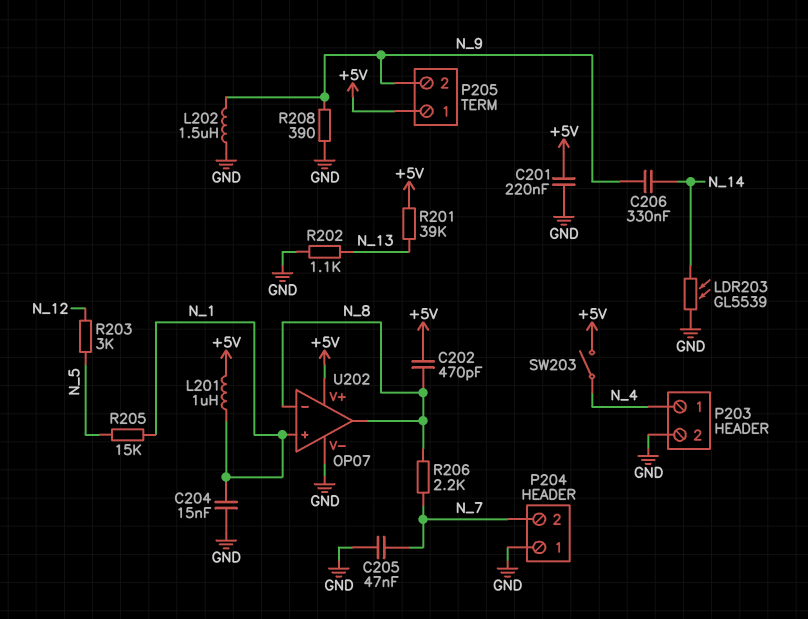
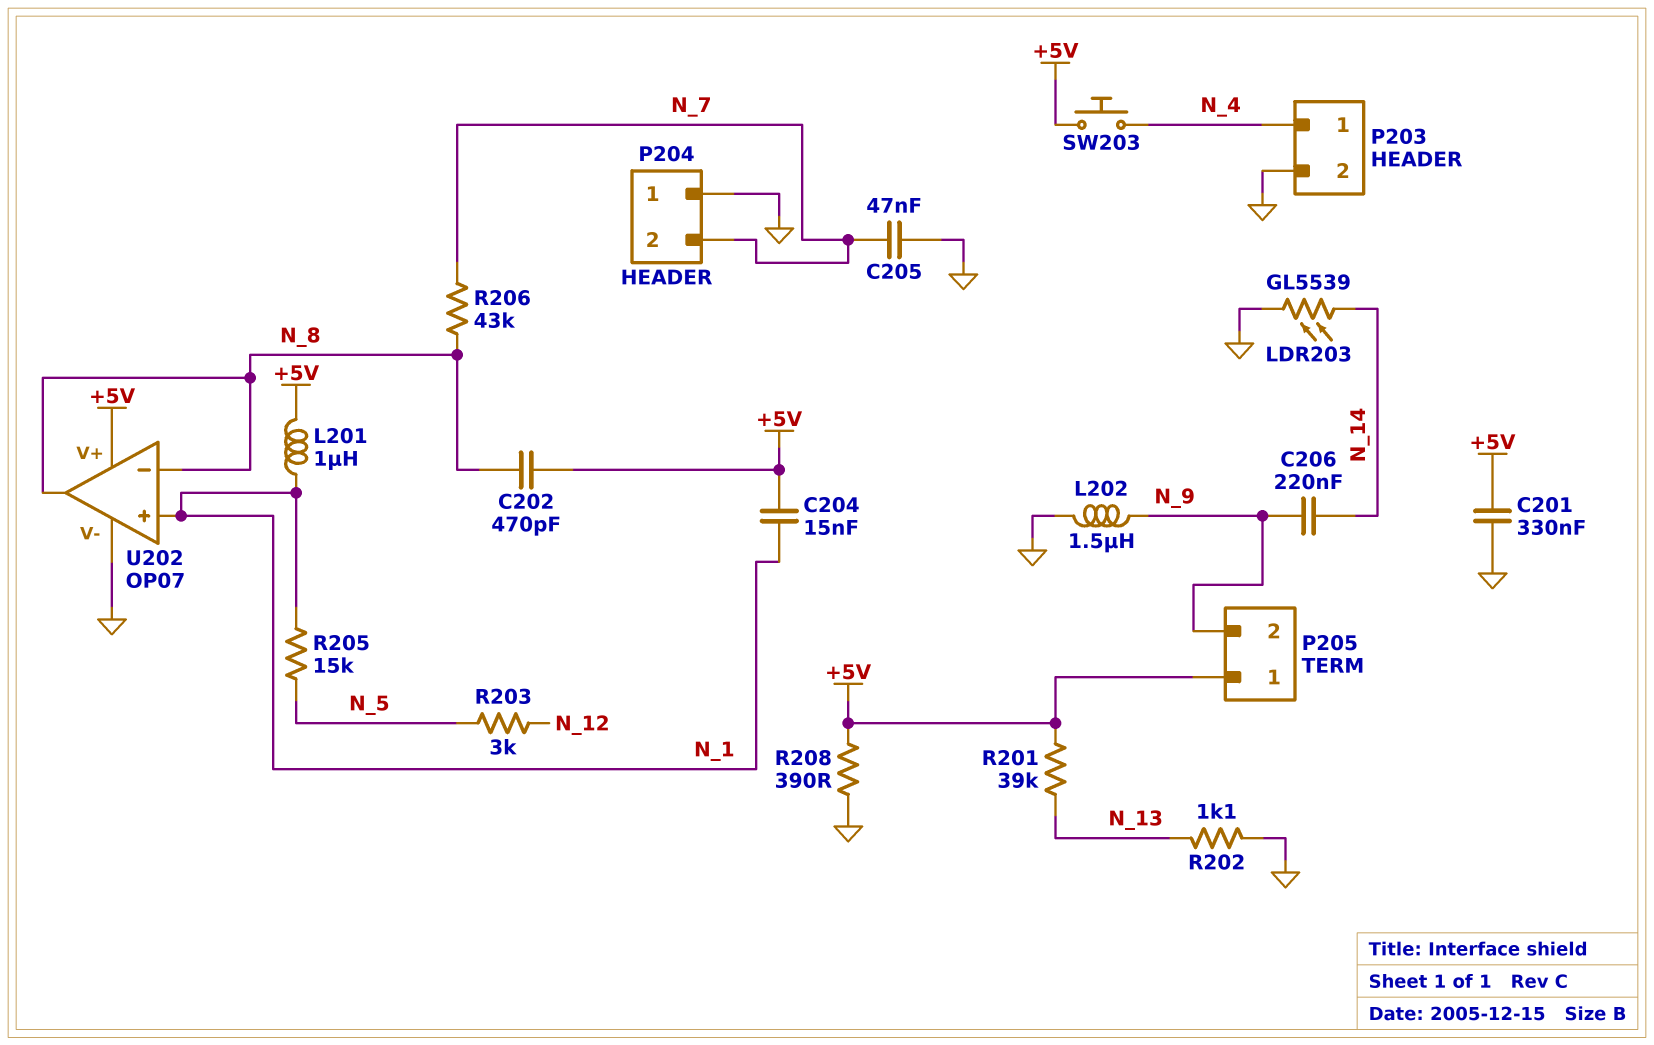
C201: 220nF (+5V, GND) -> 330nF (+5V, GND)
C204: 15nF (GND, N_1) -> 15nF (+5V, N_1)
C206: 330nF (N_9, N_14) -> 220nF (N_9, N_14)
R206: 2.2k (N_7, N_8) -> 43k (N_7, N_8)
R208: 390 (GND, N_9) -> 390 (+5V, GND)
SW203: switch (+5V, N_4) -> button (+5V, N_4)

